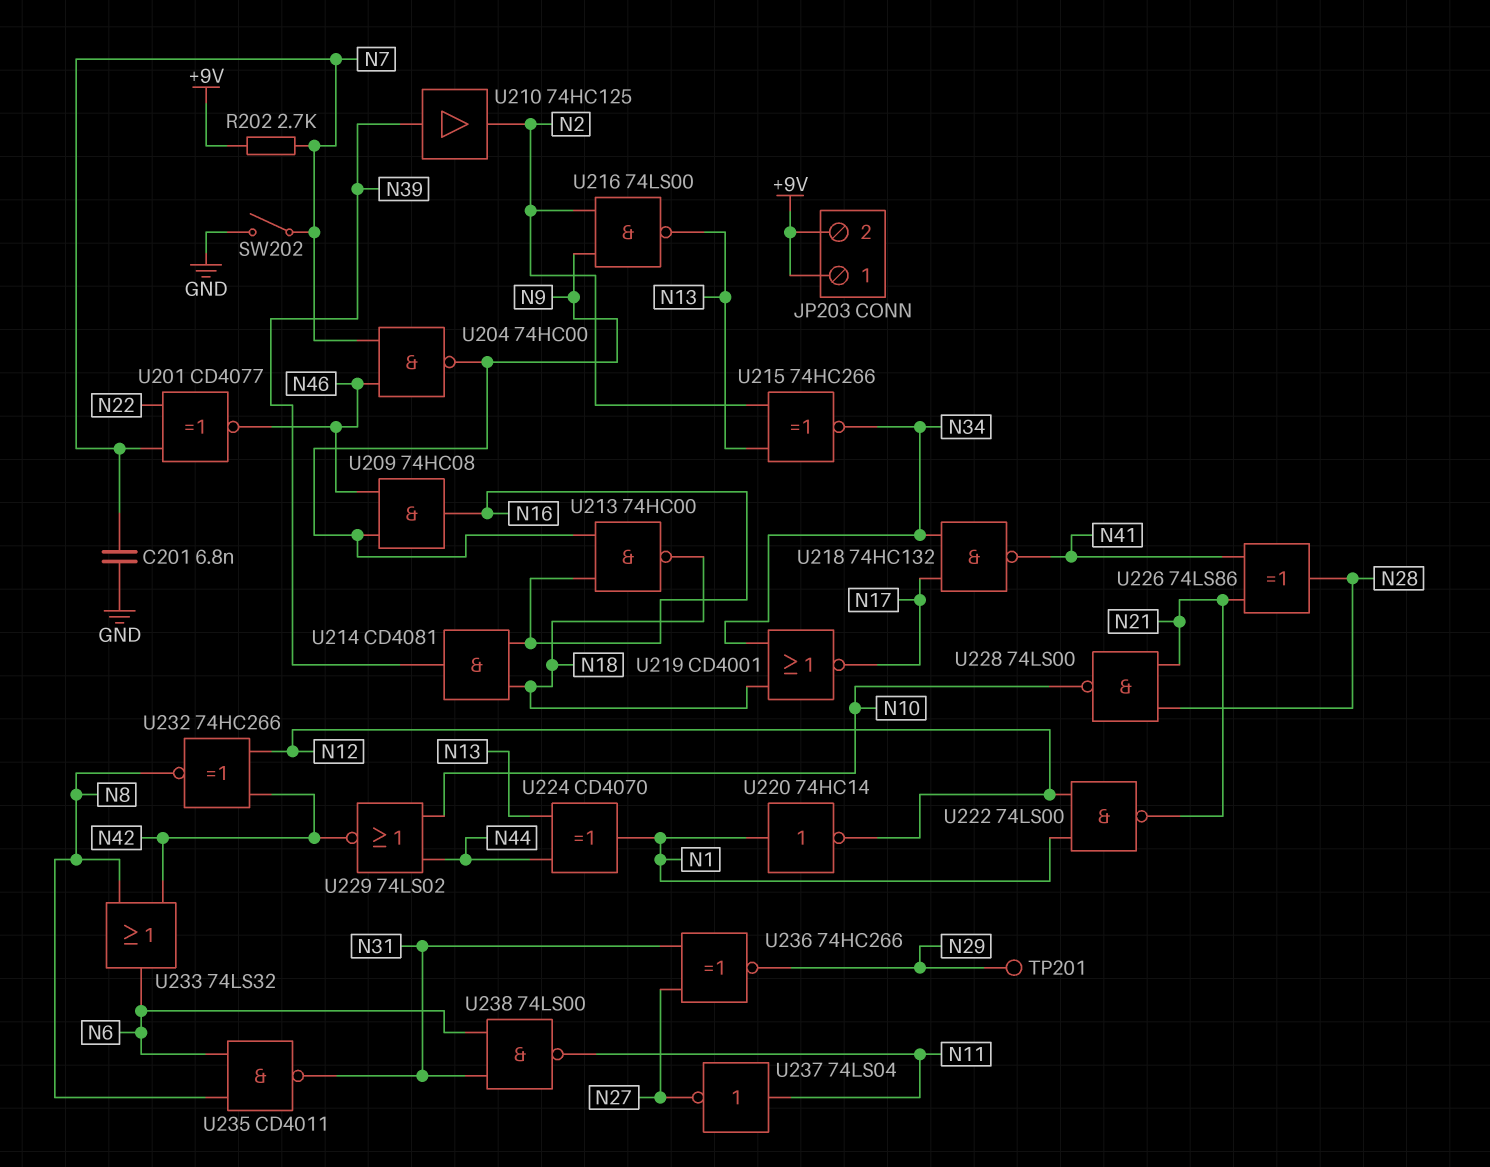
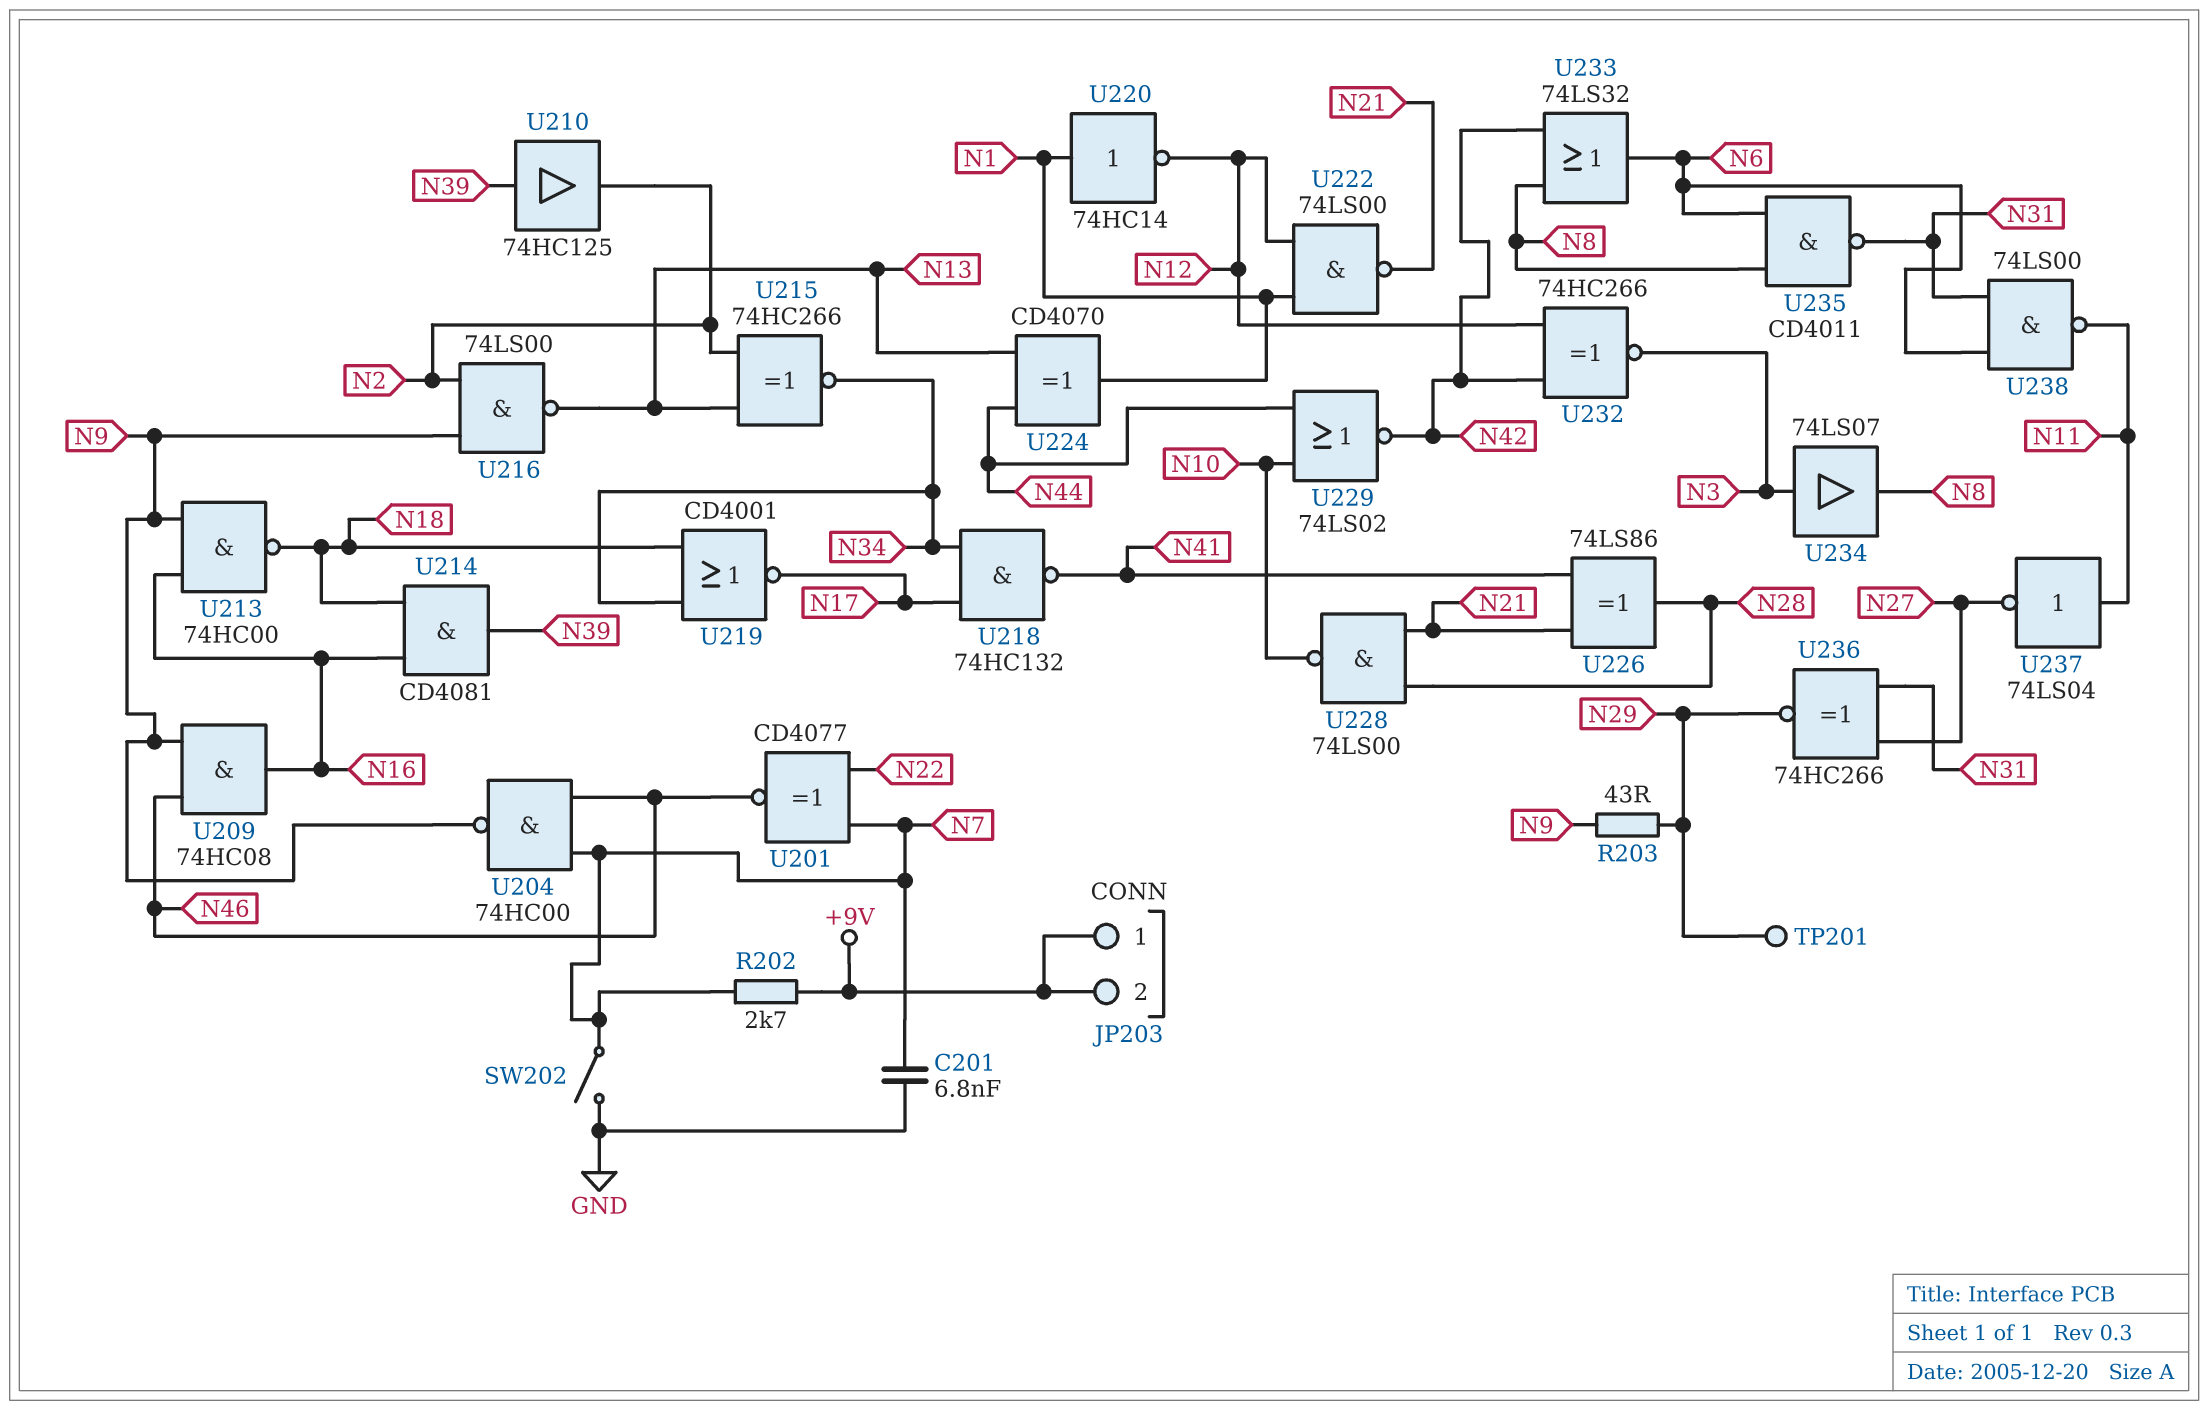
R203: none -> 43 (N9, N29)
U232: XNOR 74HC266 (in N12, in N42, out N8) -> XNOR 74HC266 (in N12, in N42, out N3)
U234: none -> buffer 74LS07 (in N3, out N8)

